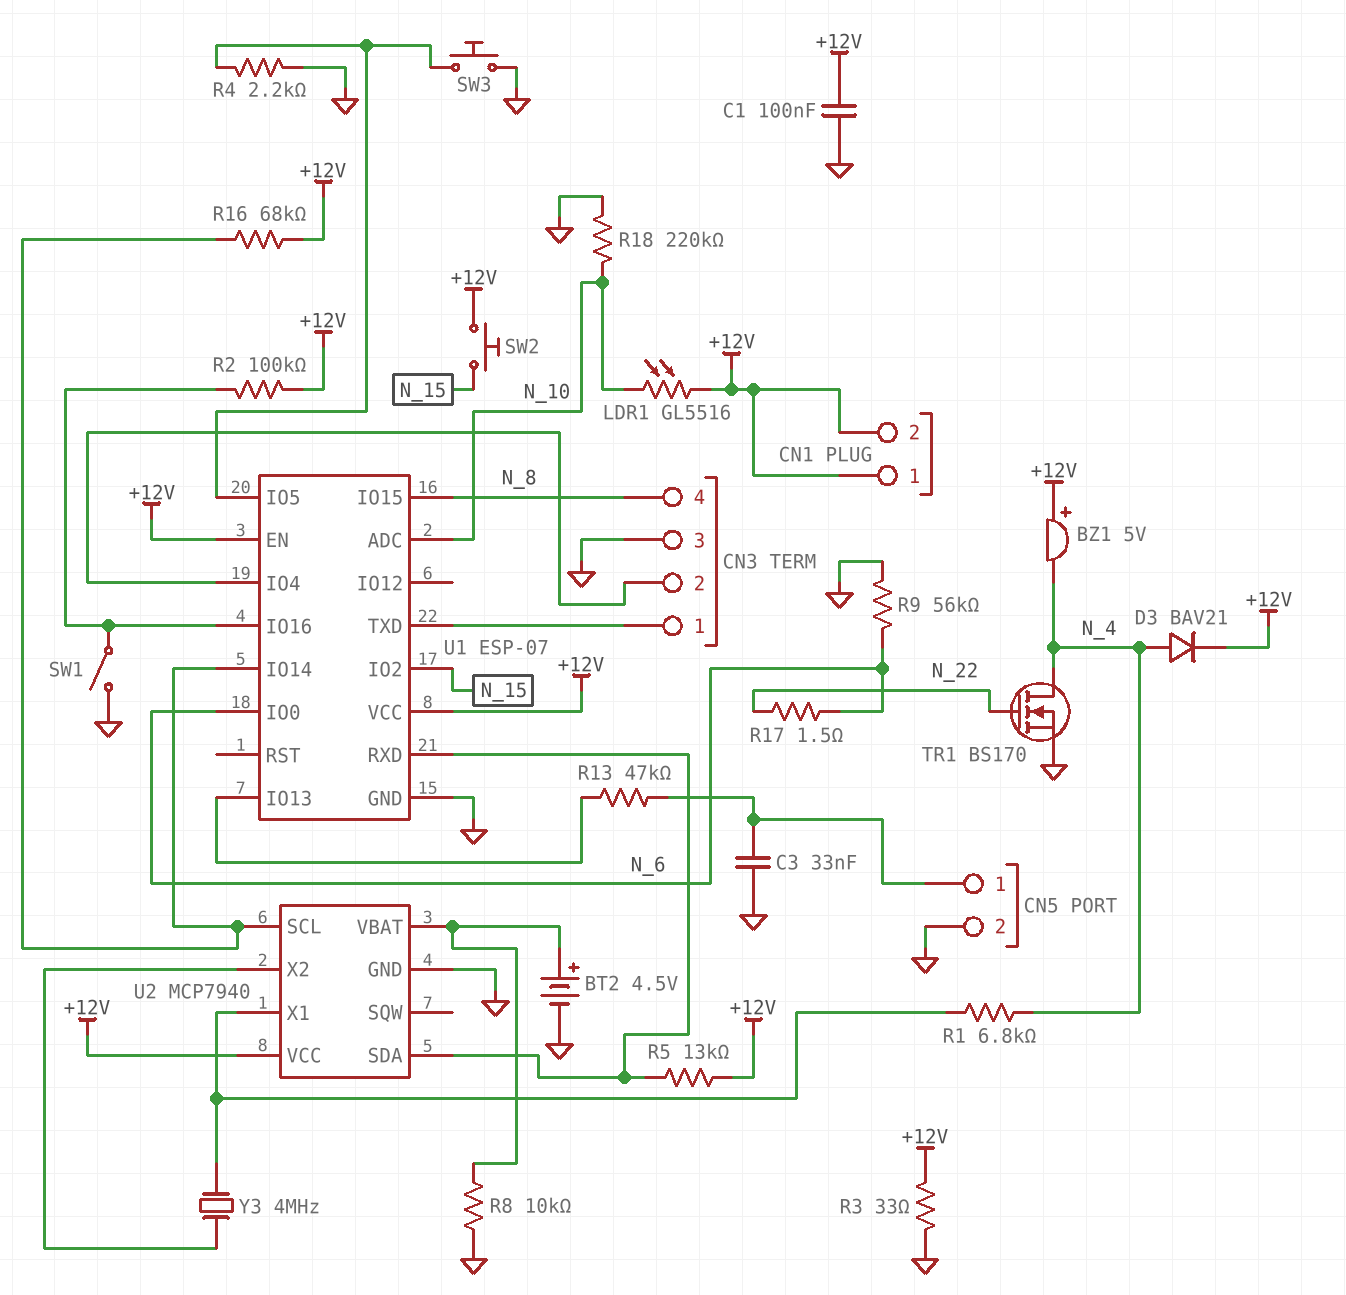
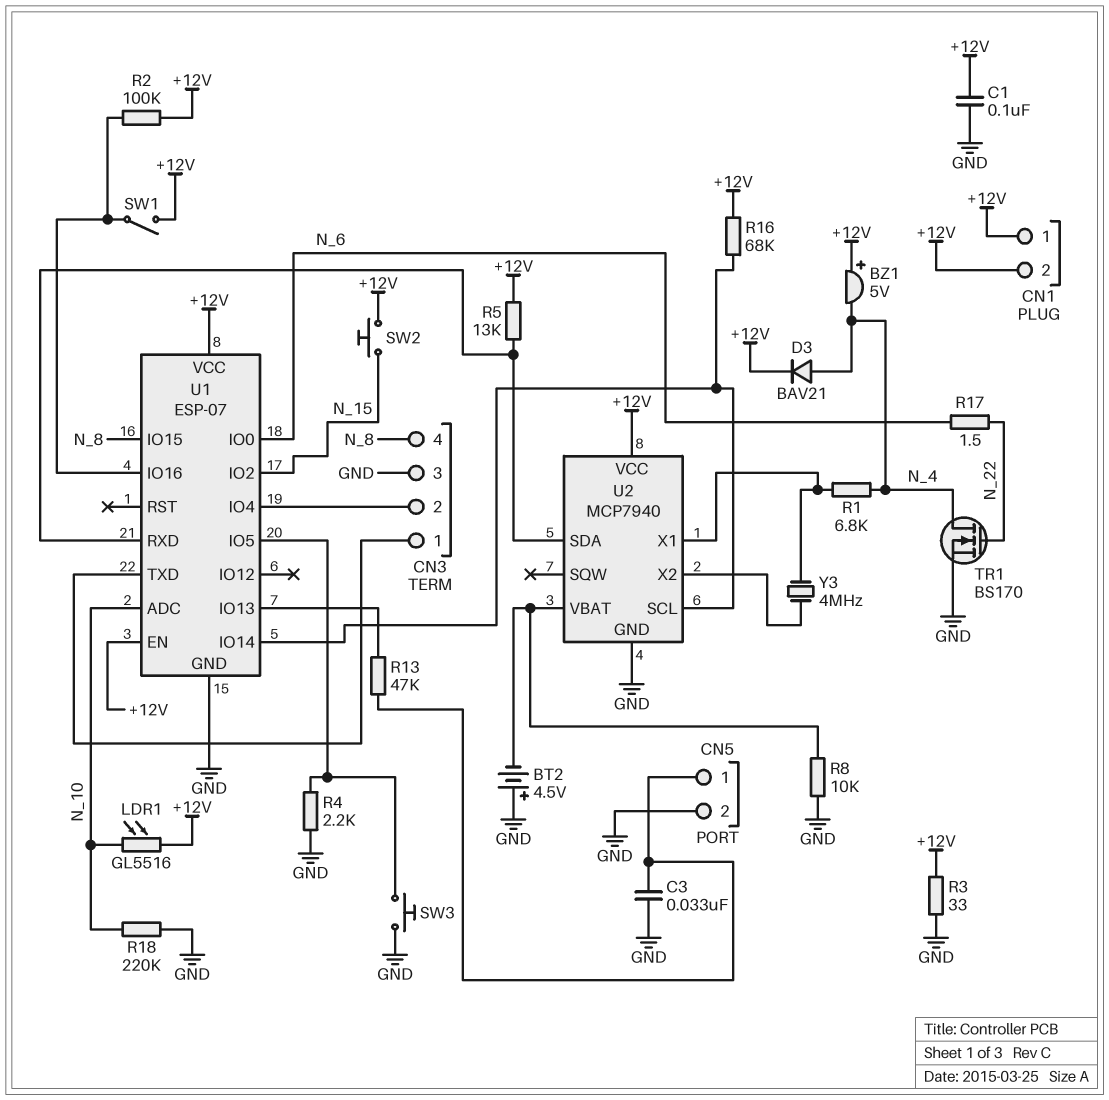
BT2: 4.5V (plus U2/VBAT, minus GND) -> 4.5V (plus GND, minus U2/VBAT)
R9: 56k (GND, N_6) -> none
SW1: switch (GND, U1/IO16) -> switch (+12V, U1/IO16)

